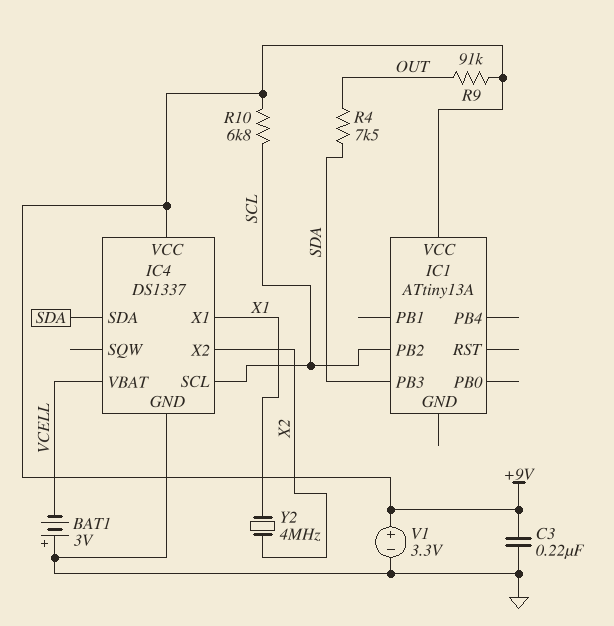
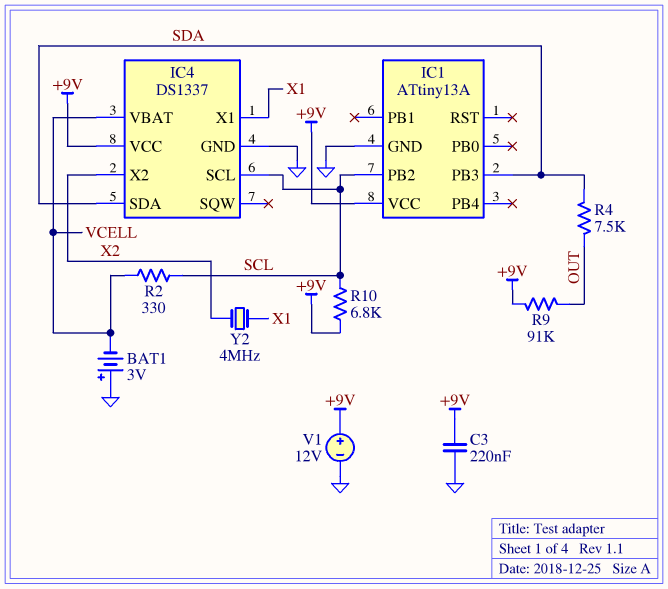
IC1 pin GND: none -> GND
R2: none -> 330 (SCL, VCELL)
V1: 3.3V (plus +9V, minus GND) -> 12V (plus +9V, minus GND)

